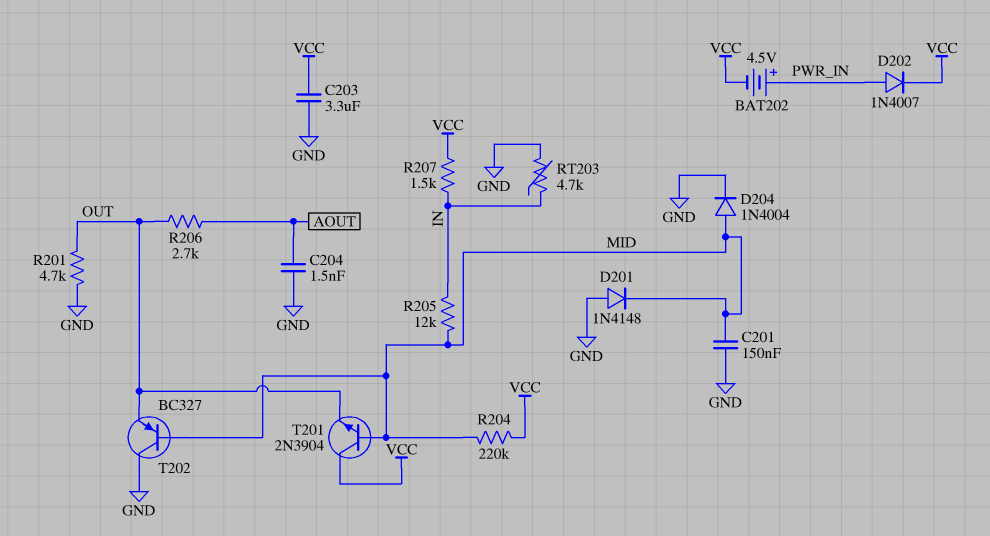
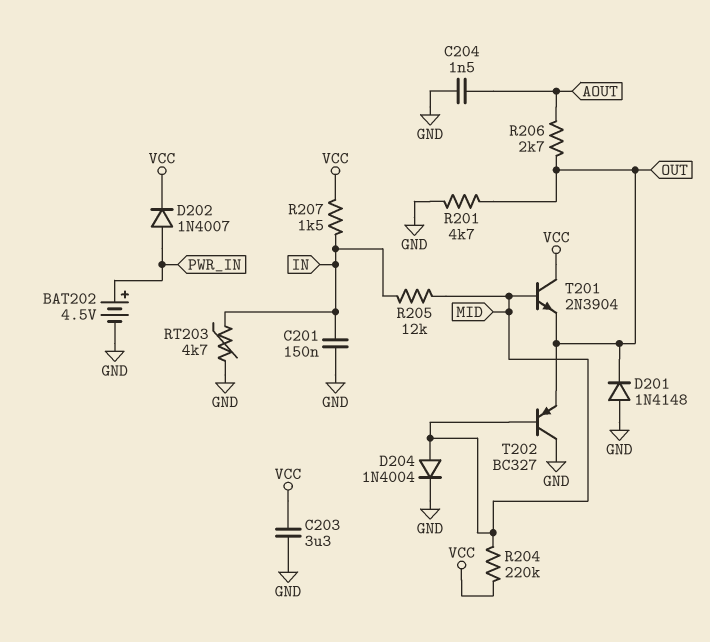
BAT202: 4.5V (plus PWR_IN, minus VCC) -> 4.5V (plus PWR_IN, minus GND)
C201: 150nF (GND, MID) -> 150nF (GND, IN)
D201: diode 1N4148 (A GND, K MID) -> diode 1N4148 (A GND, K OUT)

